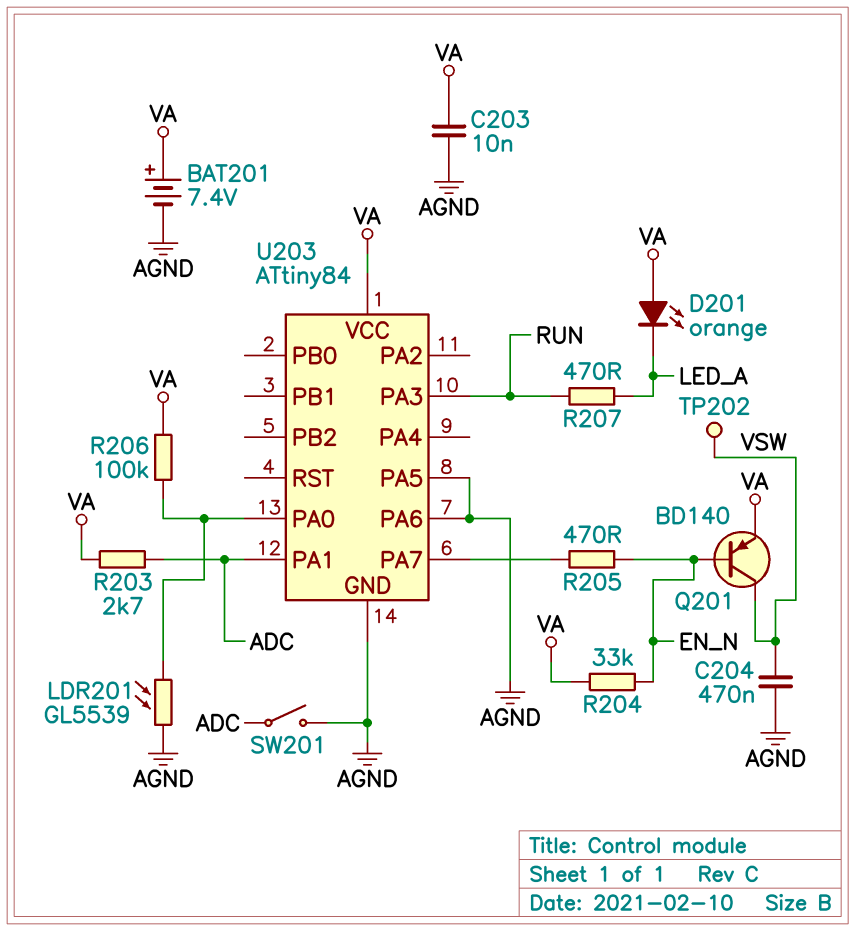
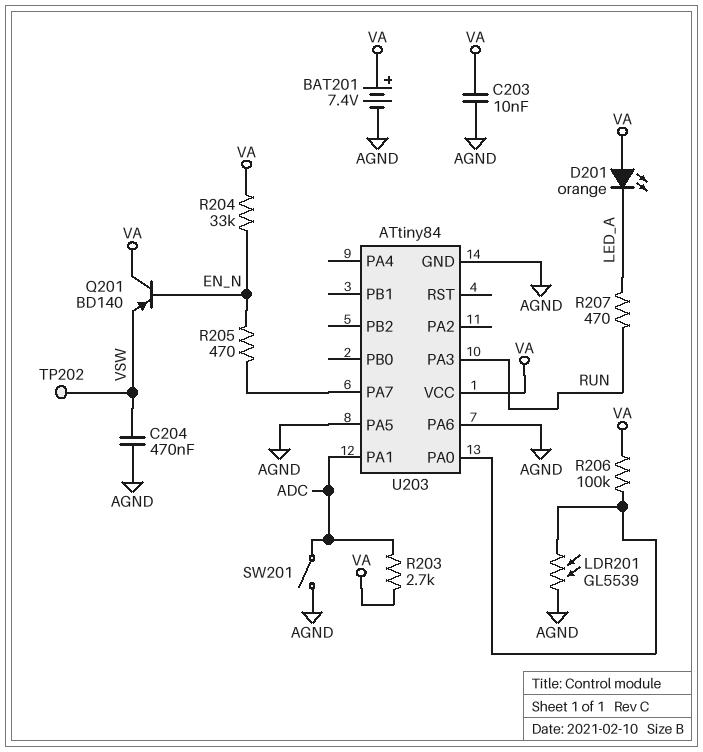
Q201: PNP BD140 (B EN_N, C VSW, E VA) -> PNP BD140 (B EN_N, C VA, E VSW)

